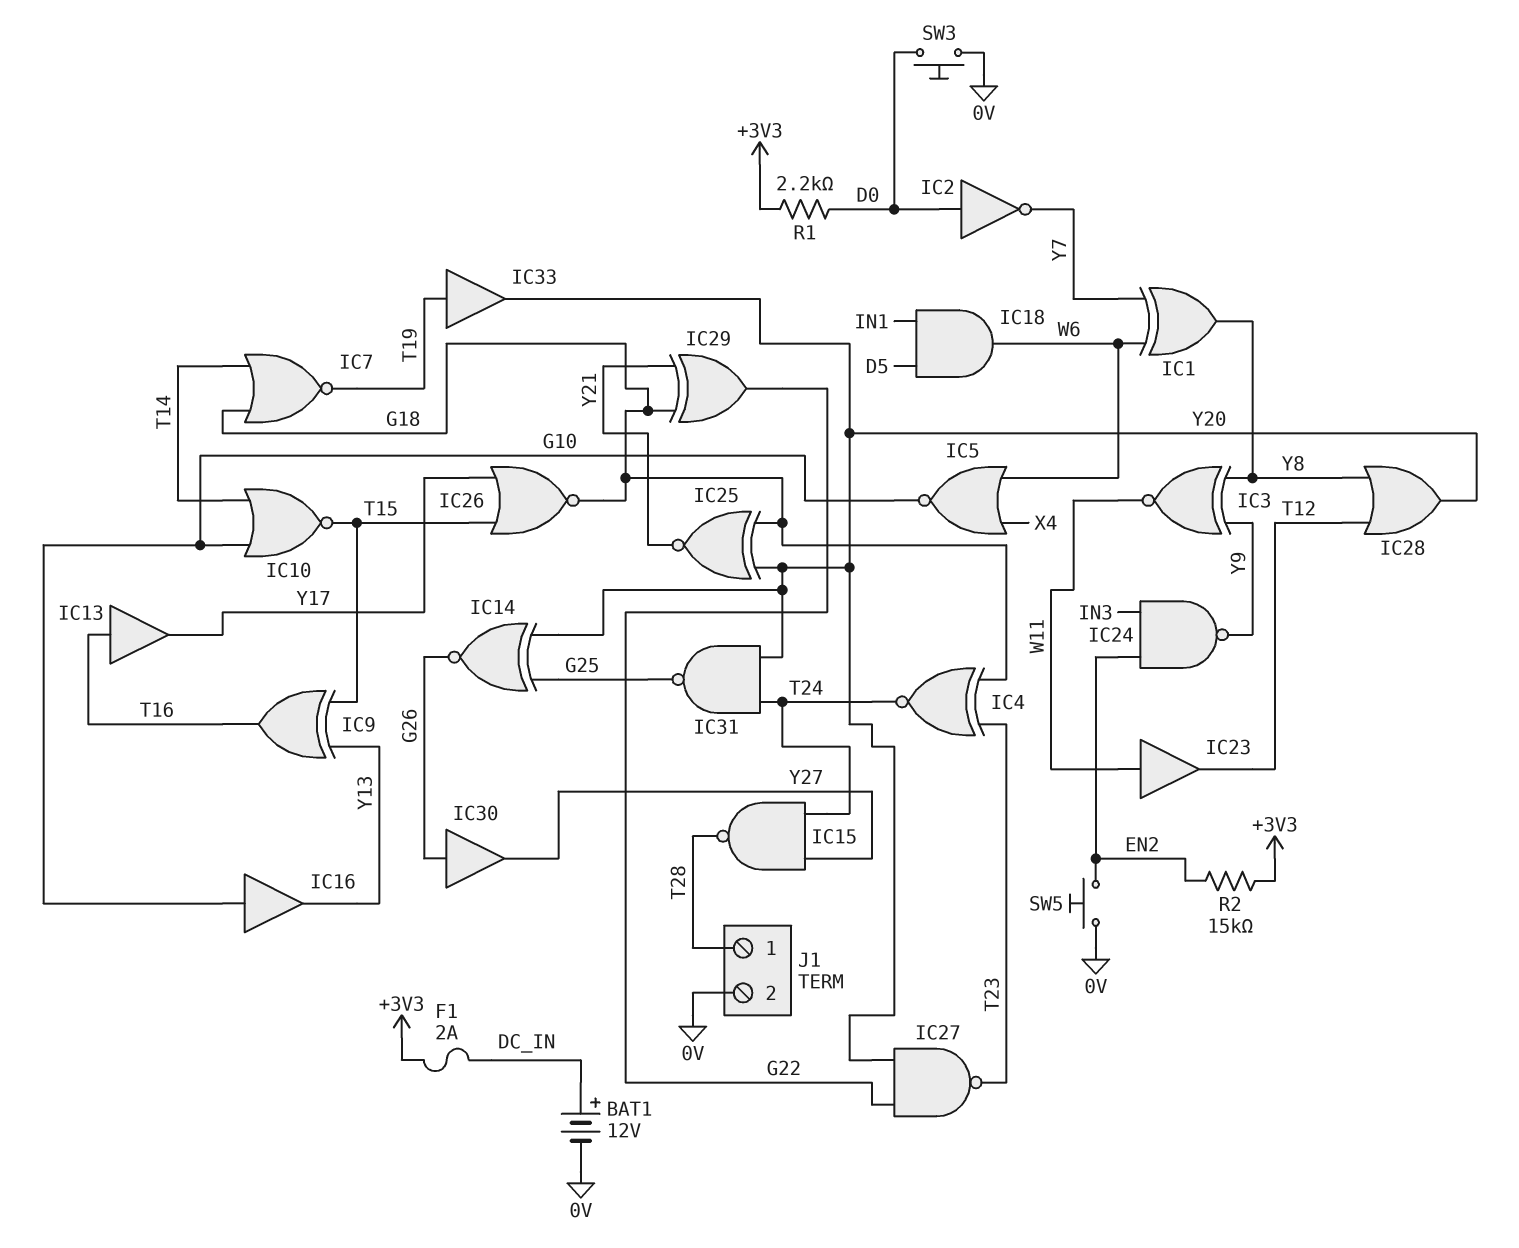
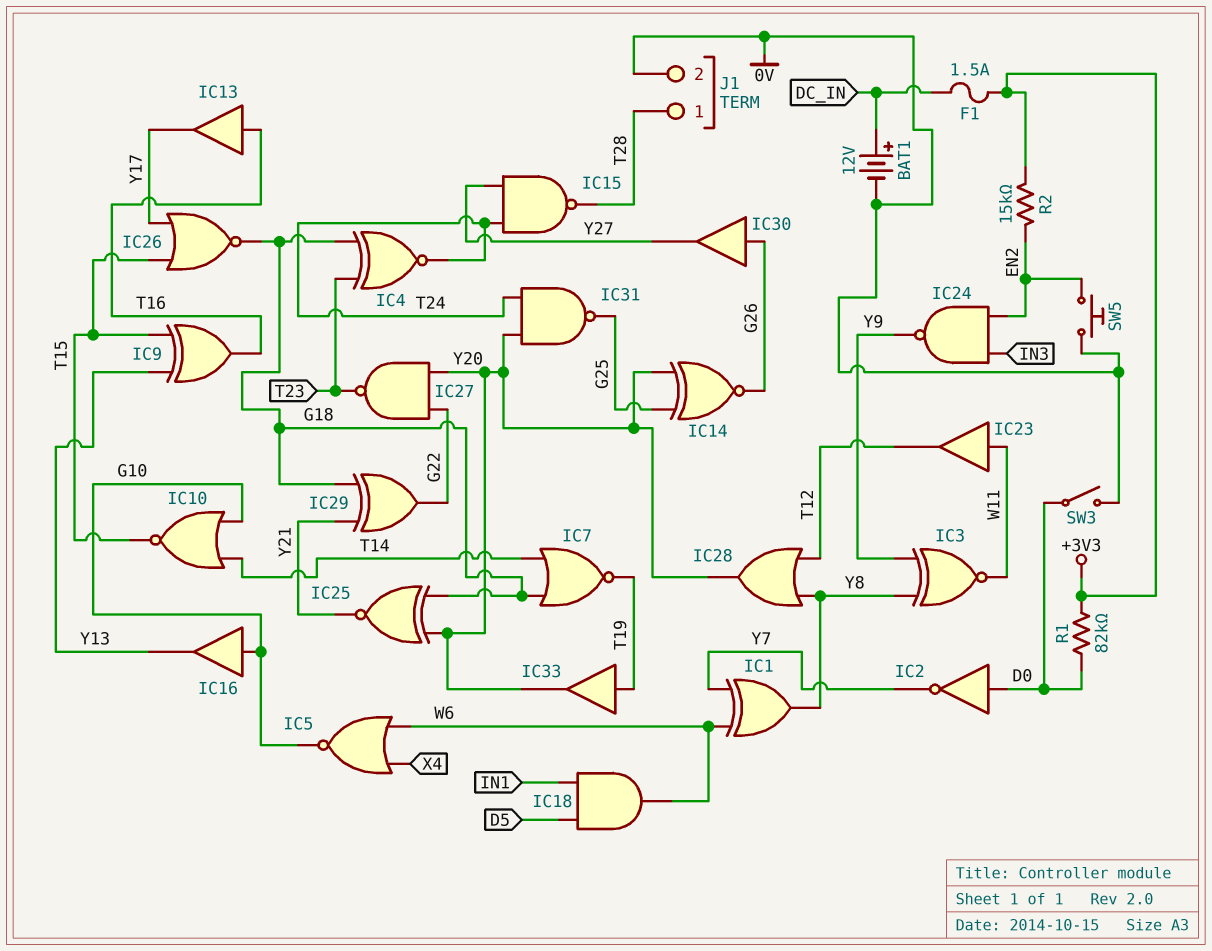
F1: 2A (+3V3, DC_IN) -> 1.5A (+3V3, DC_IN)
R1: 2.2k (+3V3, D0) -> 82k (+3V3, D0)
SW3: button (0V, D0) -> switch (0V, D0)

